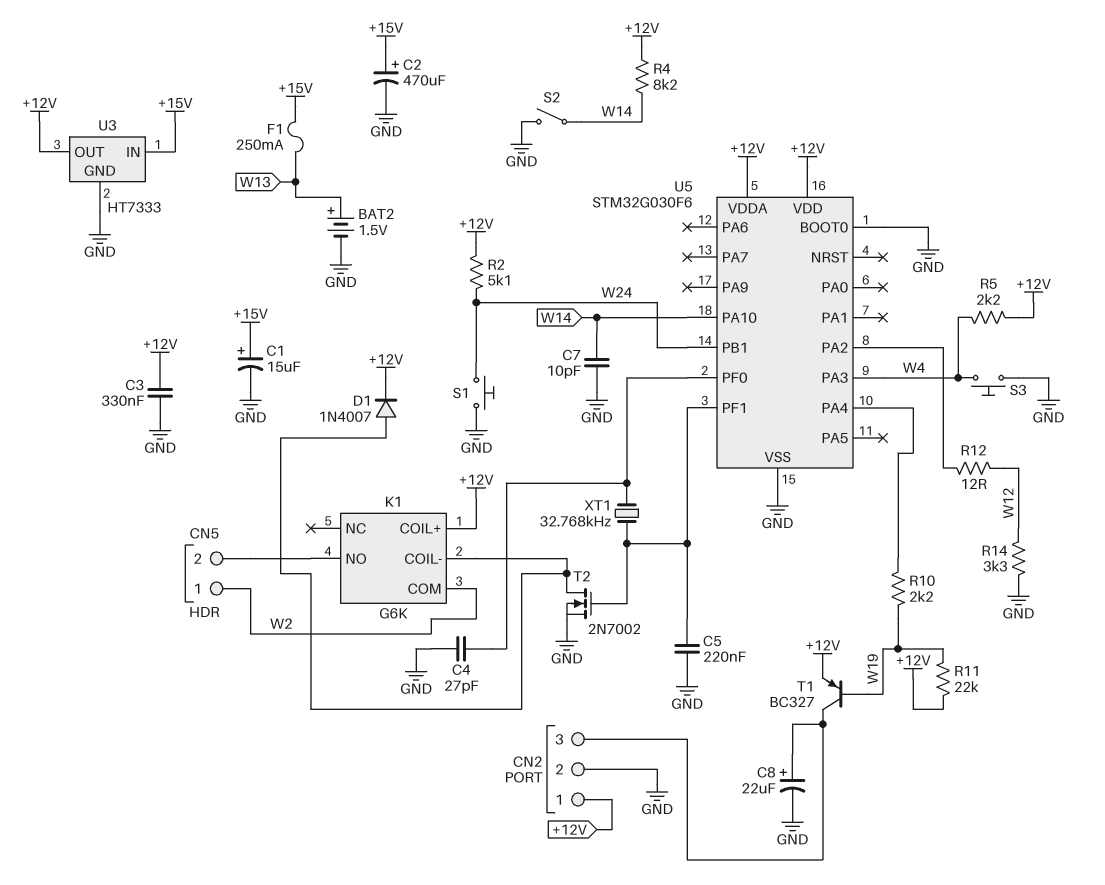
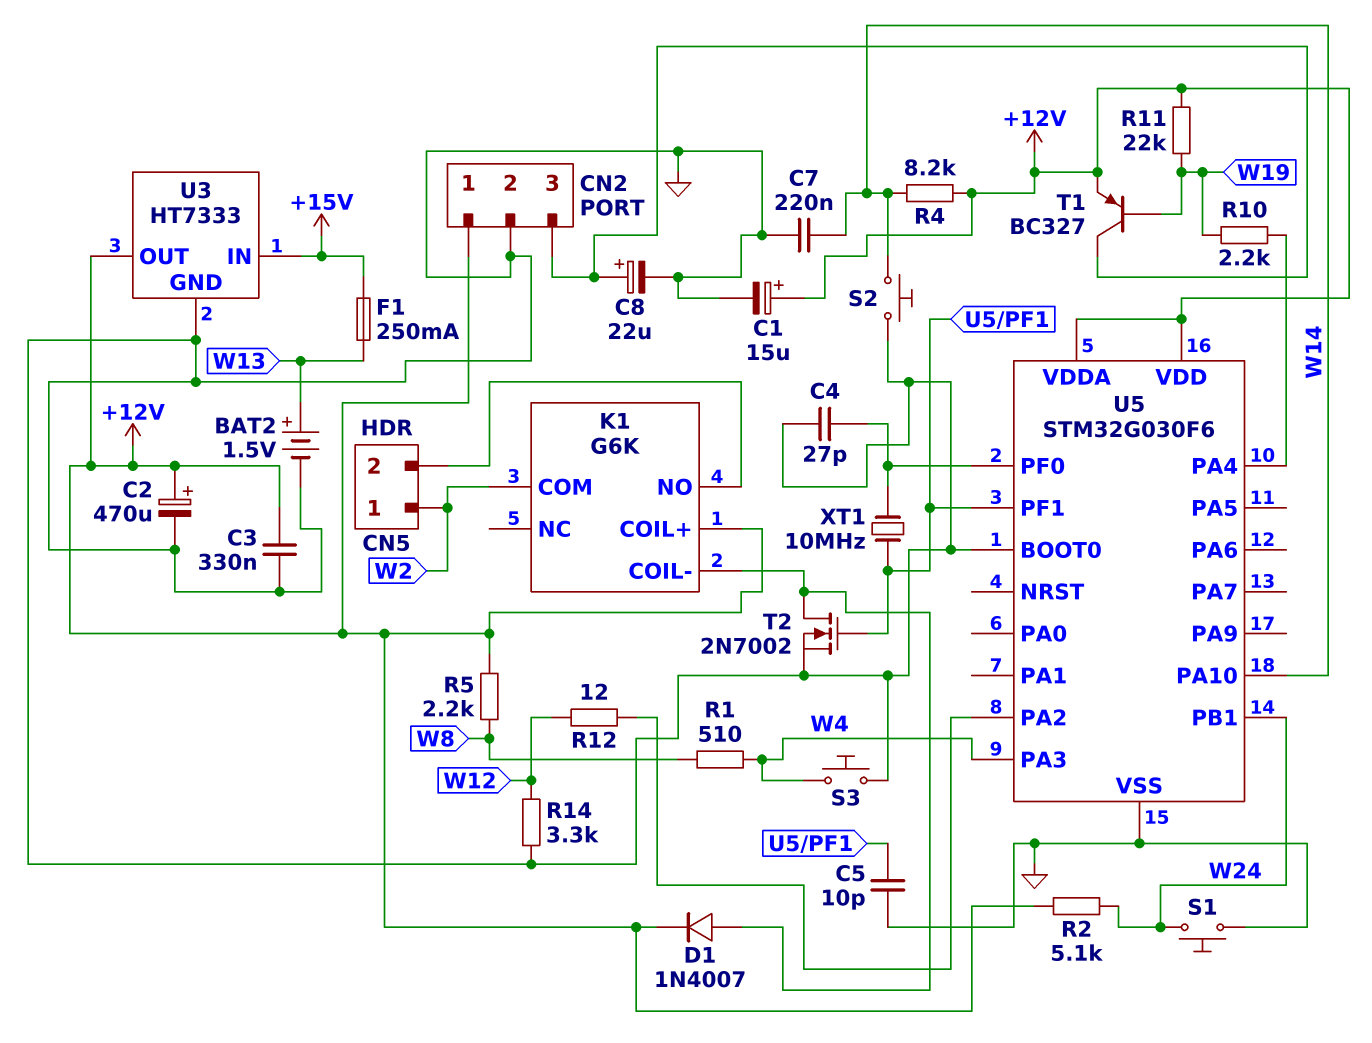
C1: 15uF (plus +15V, minus GND) -> 15uF (plus +12V, minus GND)
C2: 470uF (plus +15V, minus GND) -> 470uF (plus +12V, minus GND)
C5: 220nF (GND, U5/PF1) -> 10pF (GND, U5/PF1)
C7: 10pF (GND, W14) -> 220nF (GND, W14)
R1: none -> 510 (W4, W8)
R5: 2.2k (+12V, W4) -> 2.2k (+12V, W8)
S2: switch (GND, W14) -> button (GND, W14)
XT1: 32.768kHz (U5/PF0, U5/PF1) -> 10MHz (U5/PF0, U5/PF1)

